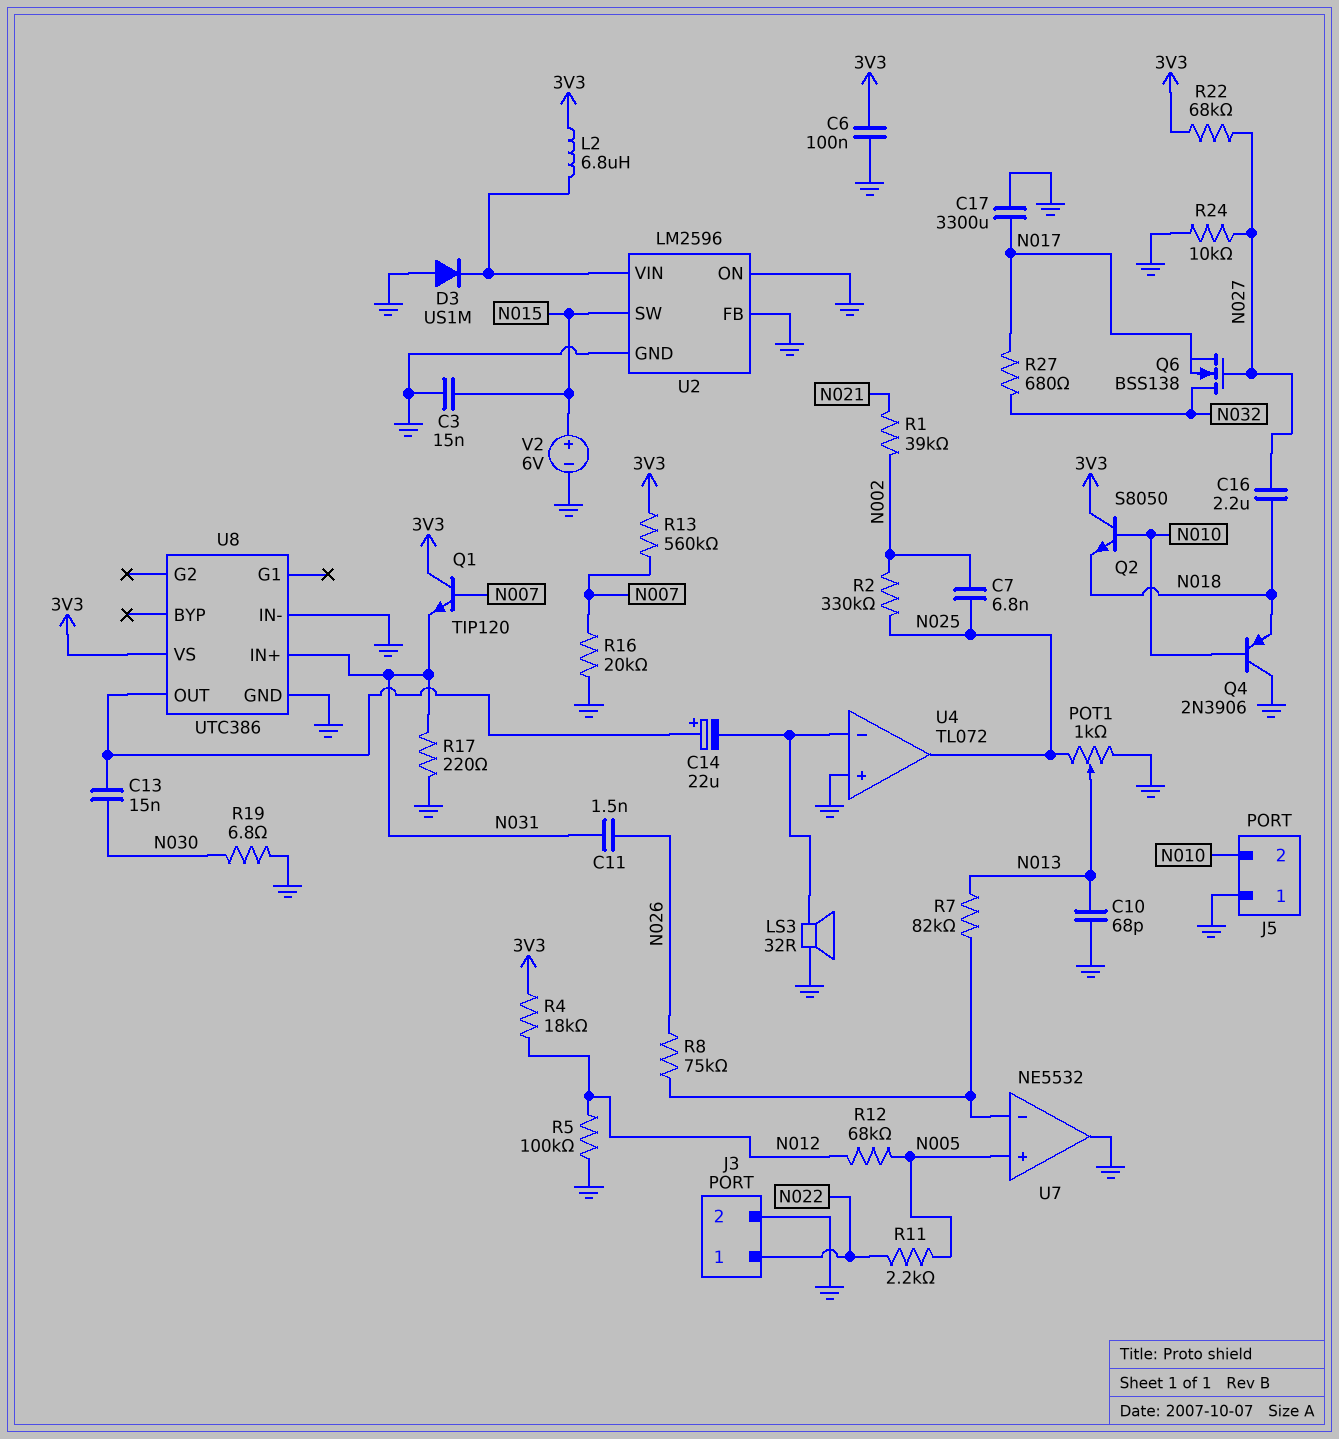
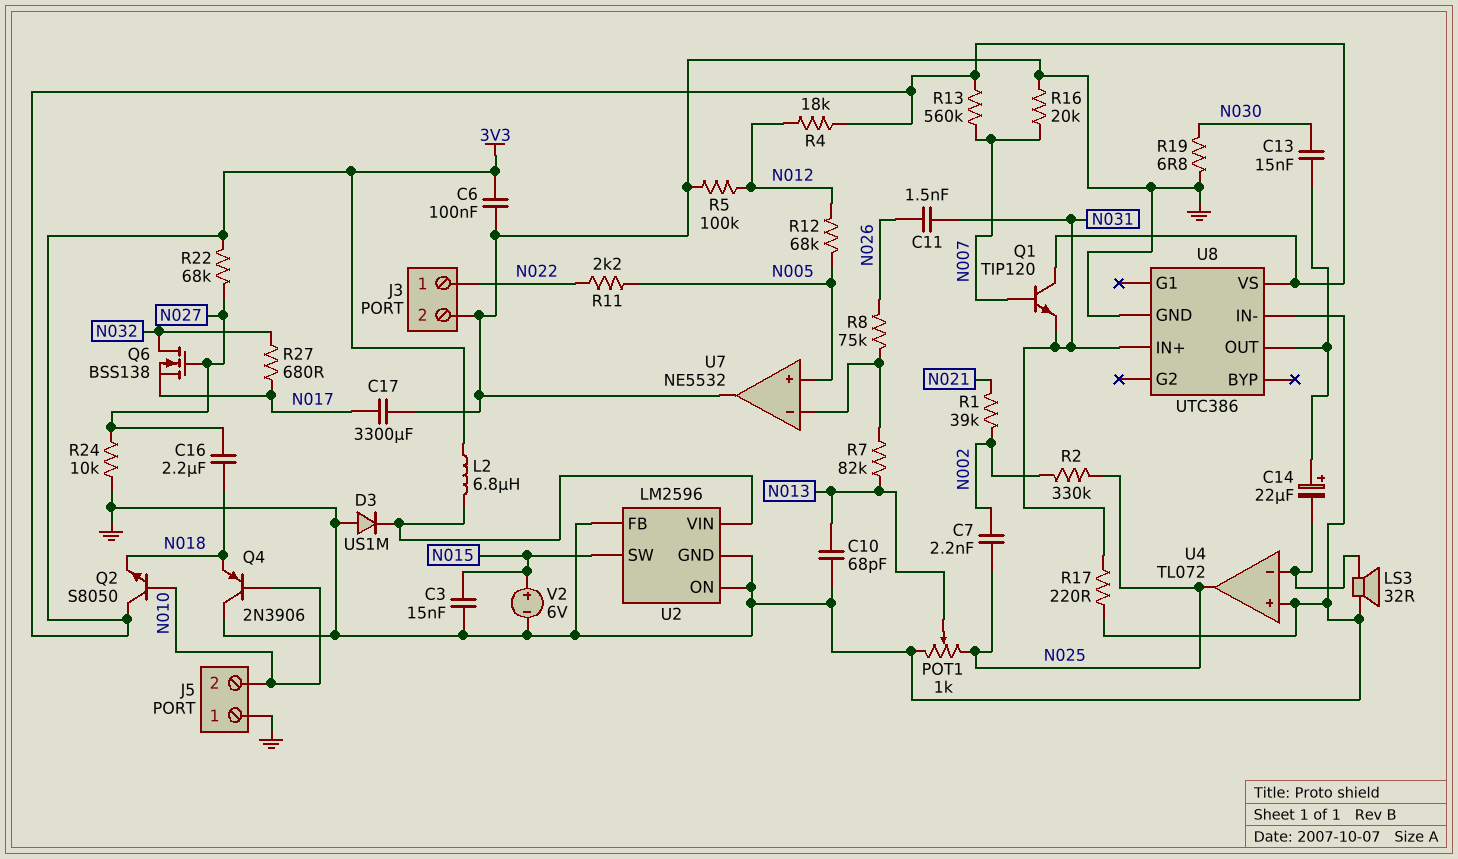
C7: 6.8nF (N002, N025) -> 2.2nF (N002, N025)

